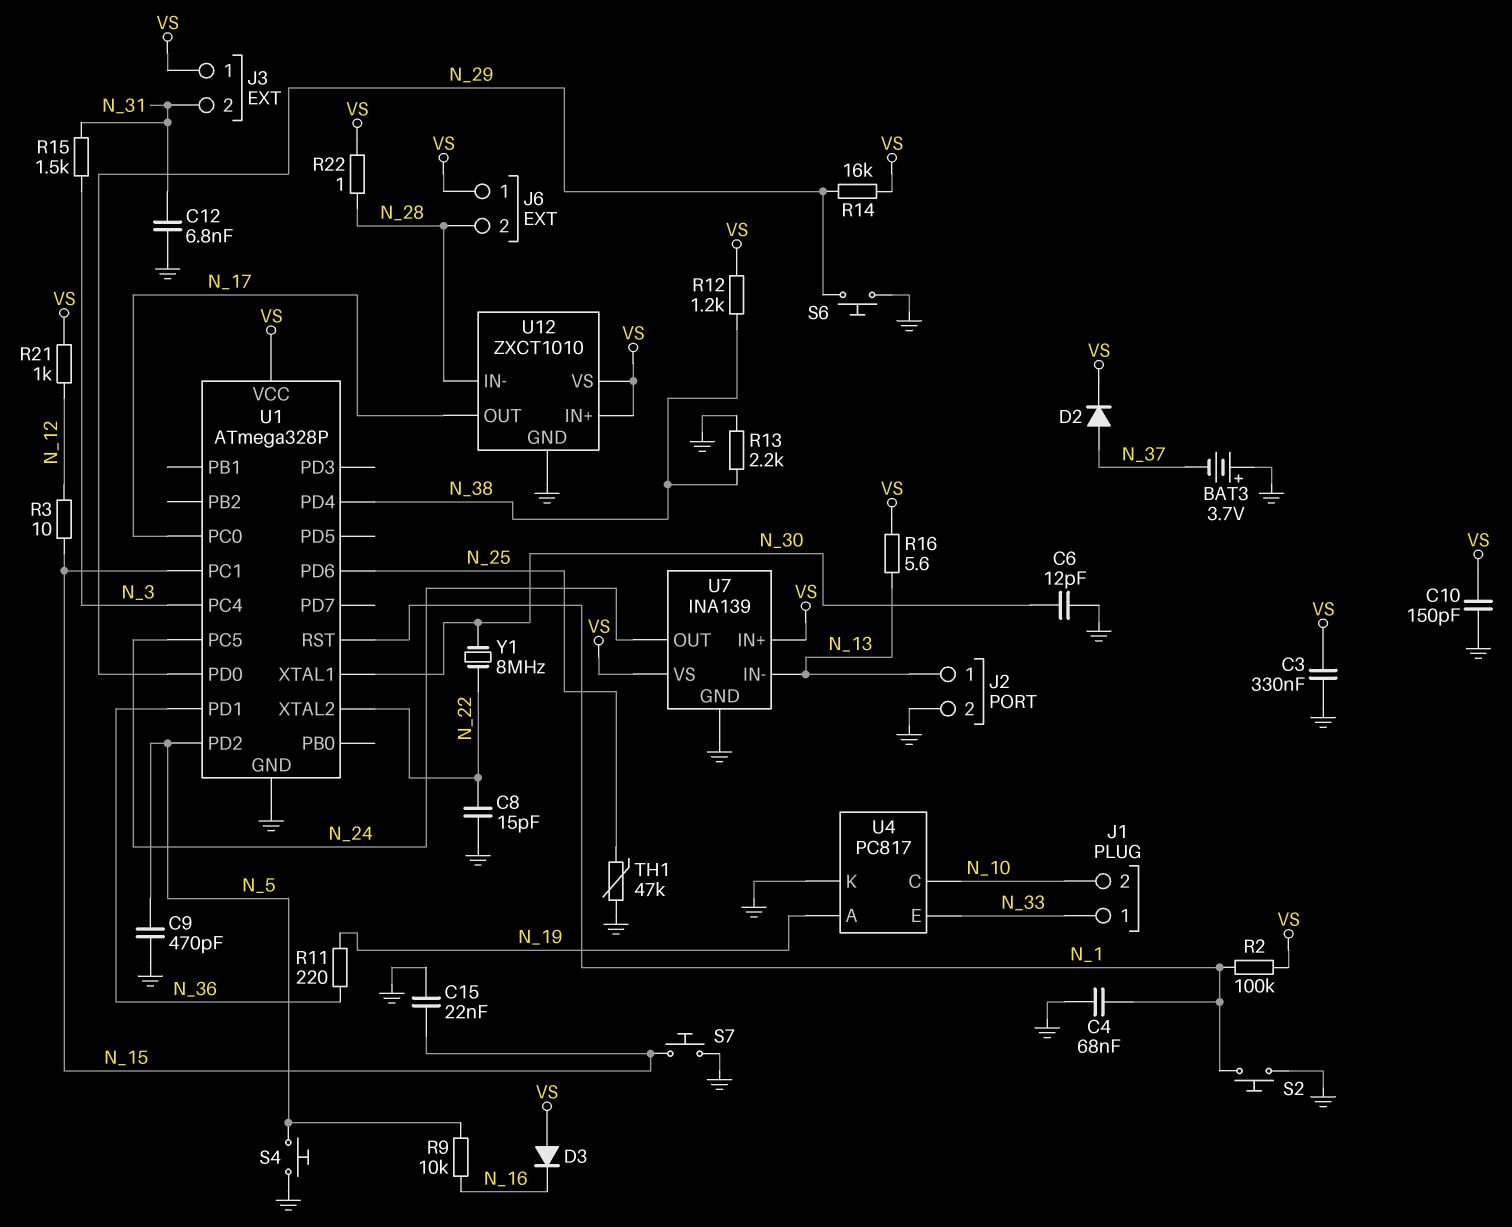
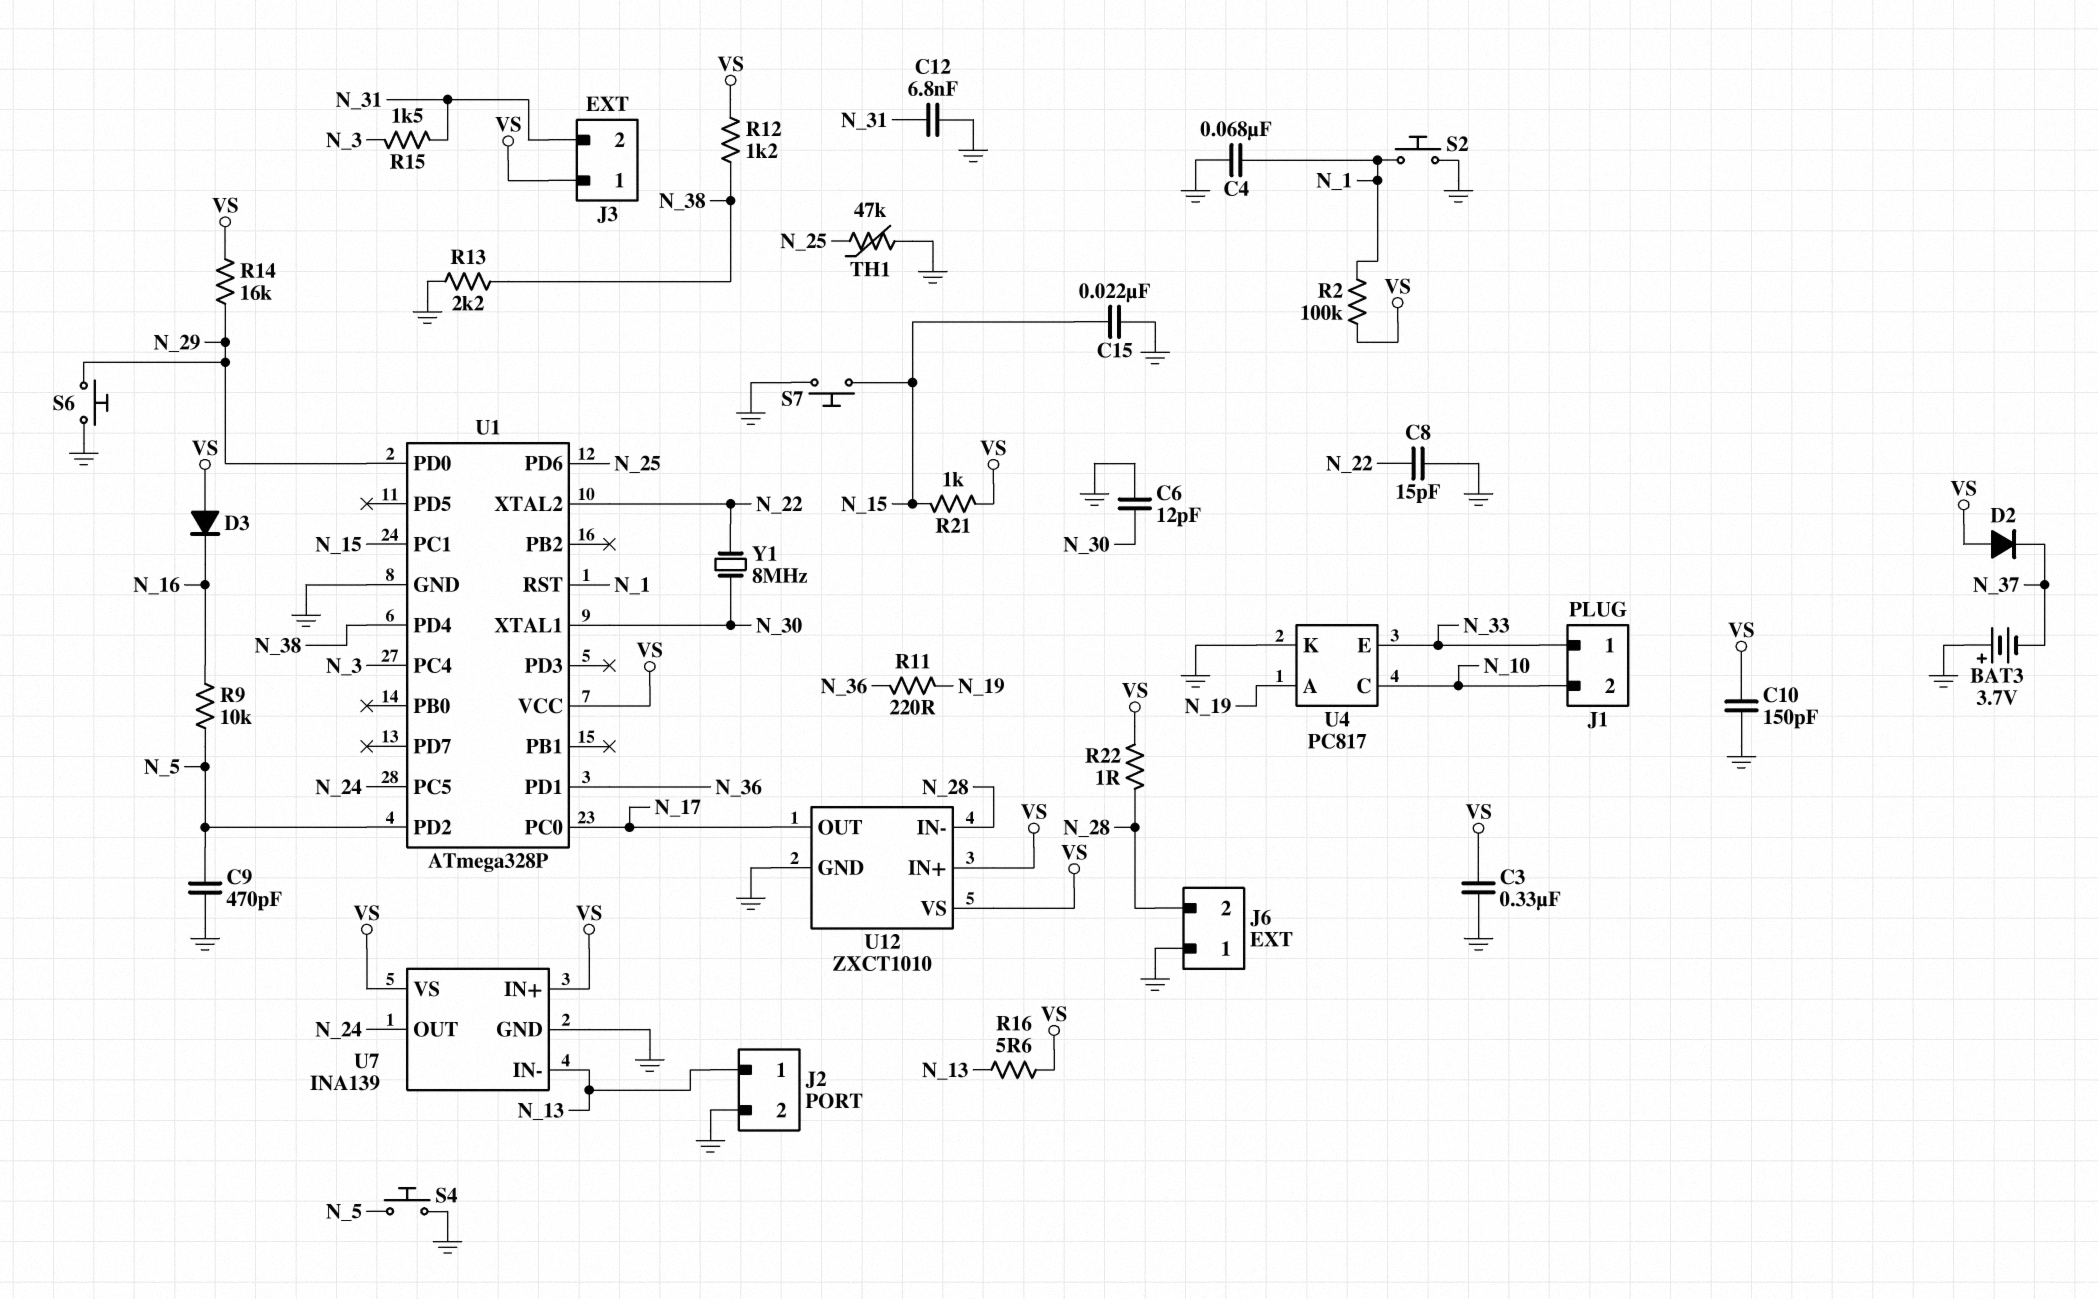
D2: diode (A N_37, K VS) -> diode (A VS, K N_37)
J6 pin 1: VS -> GND
R3: 10 (N_12, N_15) -> none
R21: 1k (N_12, VS) -> 1k (N_15, VS)

